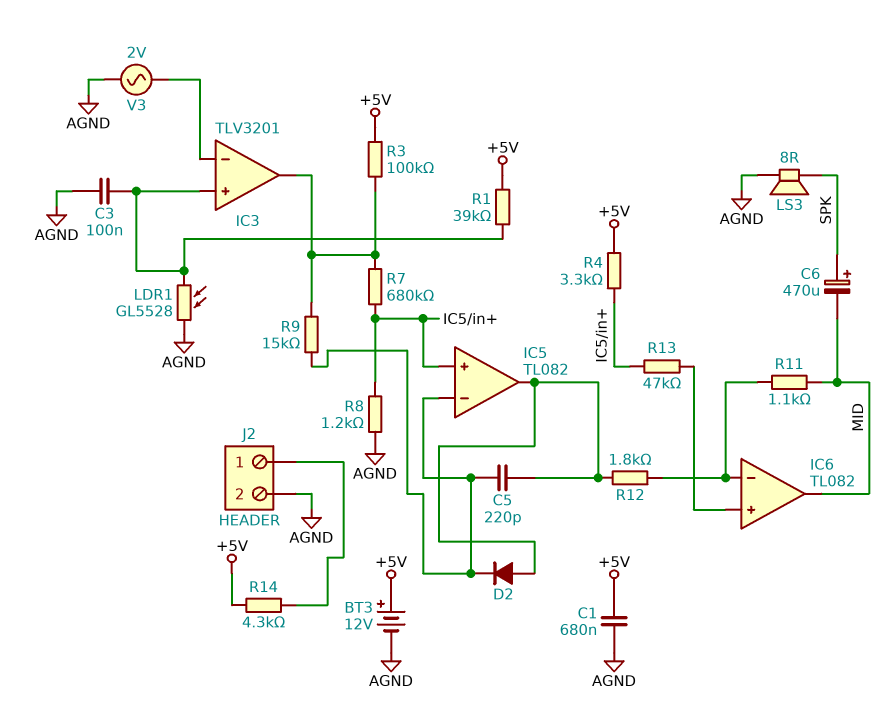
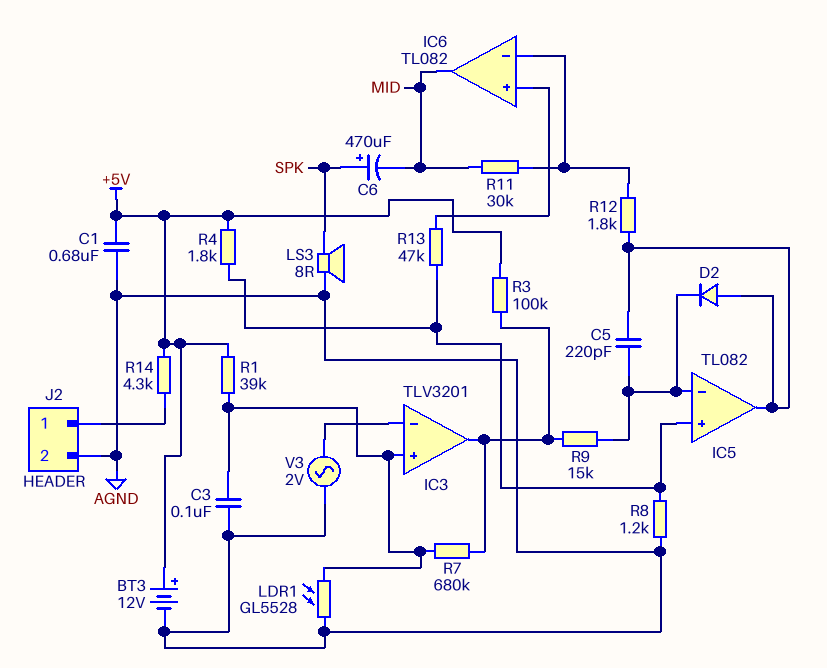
R4: 3.3k (+5V, IC5/in+) -> 1.8k (+5V, IC5/in+)
R7: 680k (IC3/out, IC5/in+) -> 680k (IC3/in+, IC3/out)
R11: 1.1k (IC6/in-, MID) -> 30k (IC6/in-, MID)

